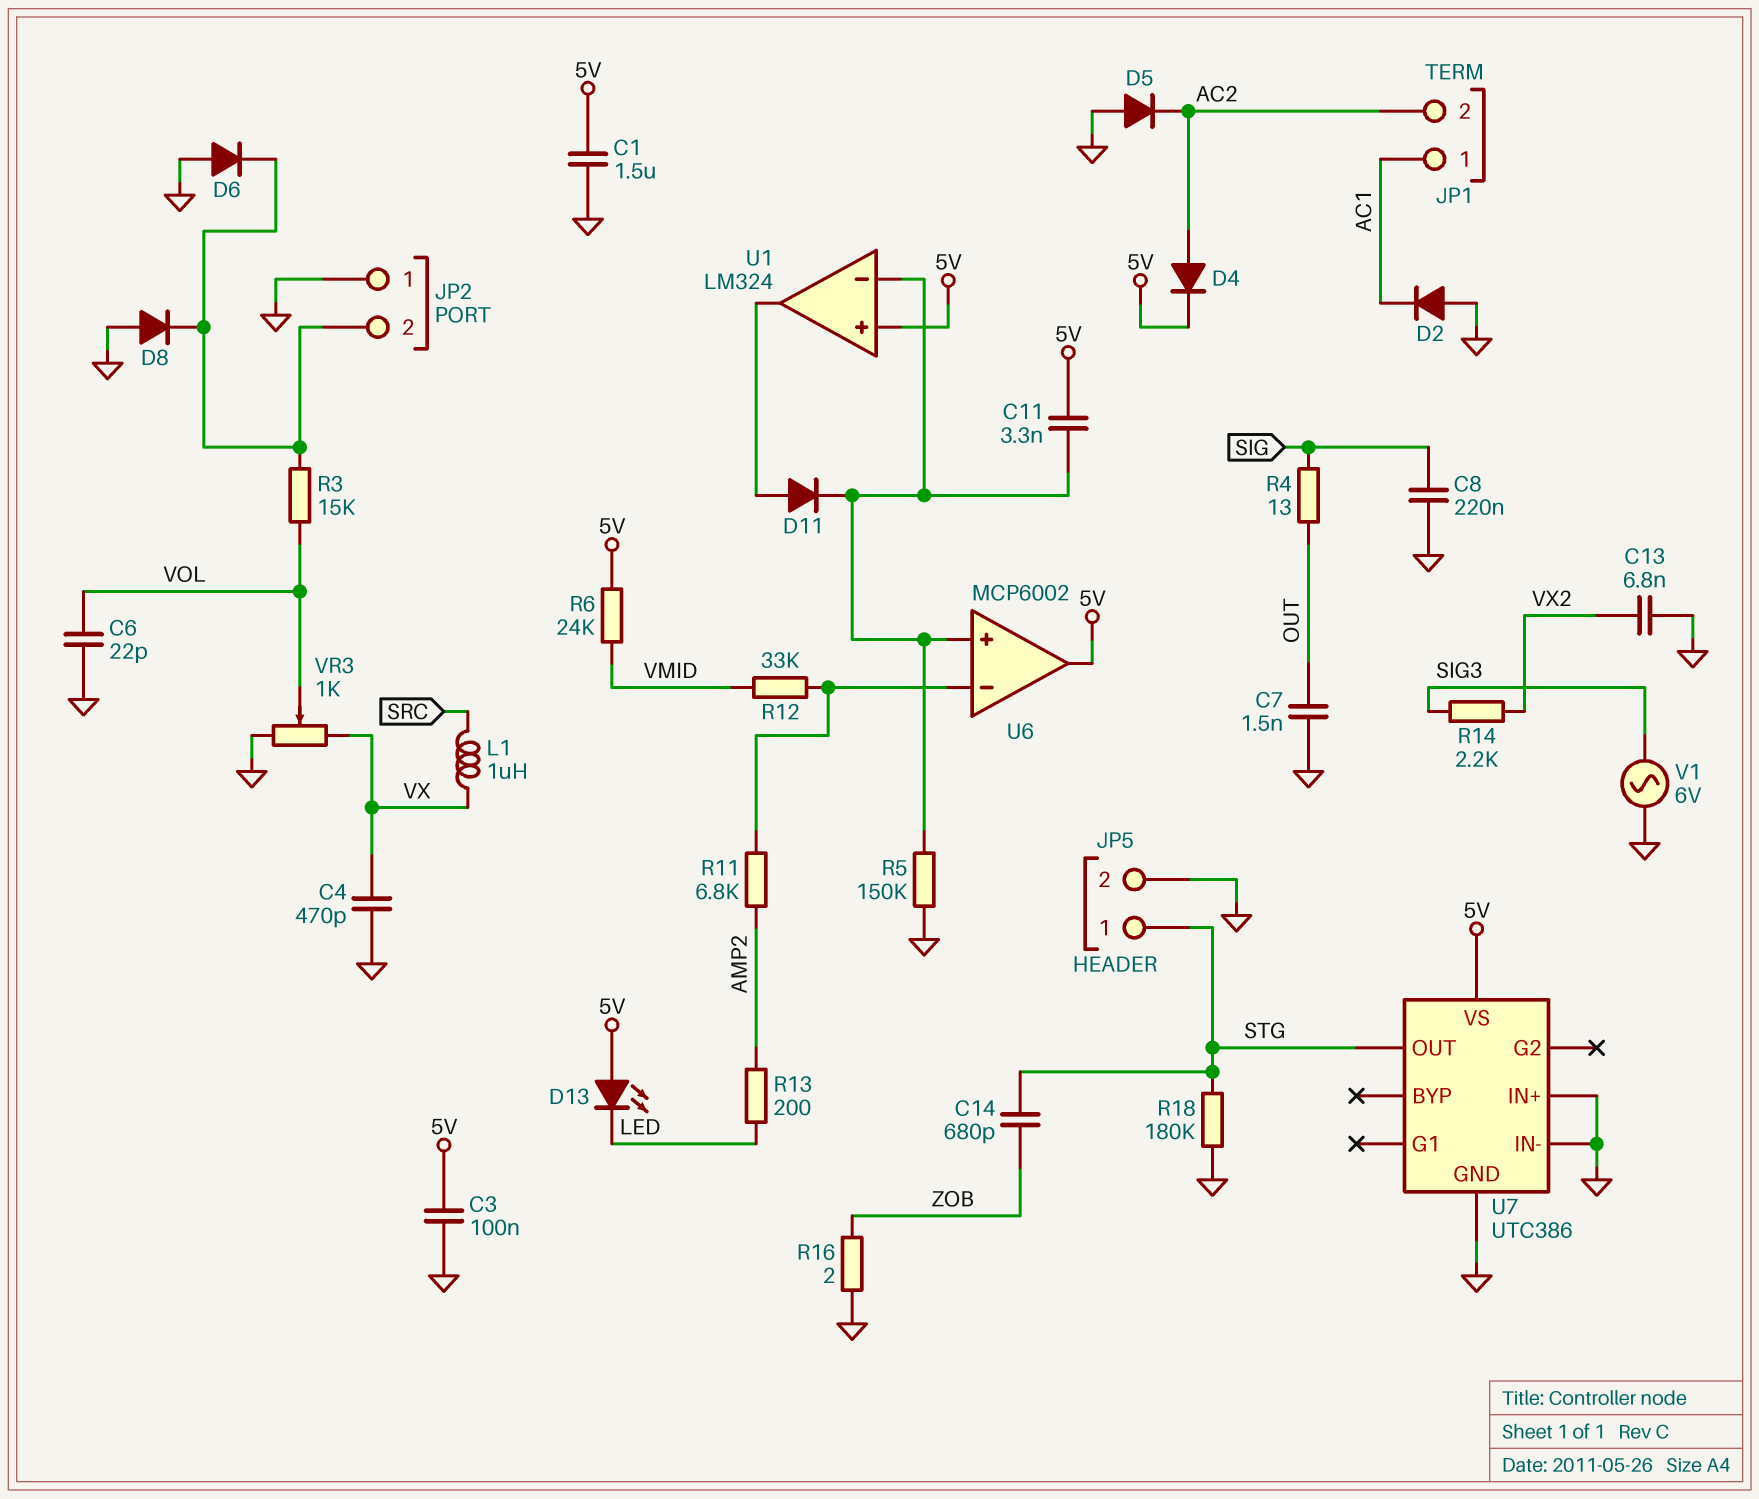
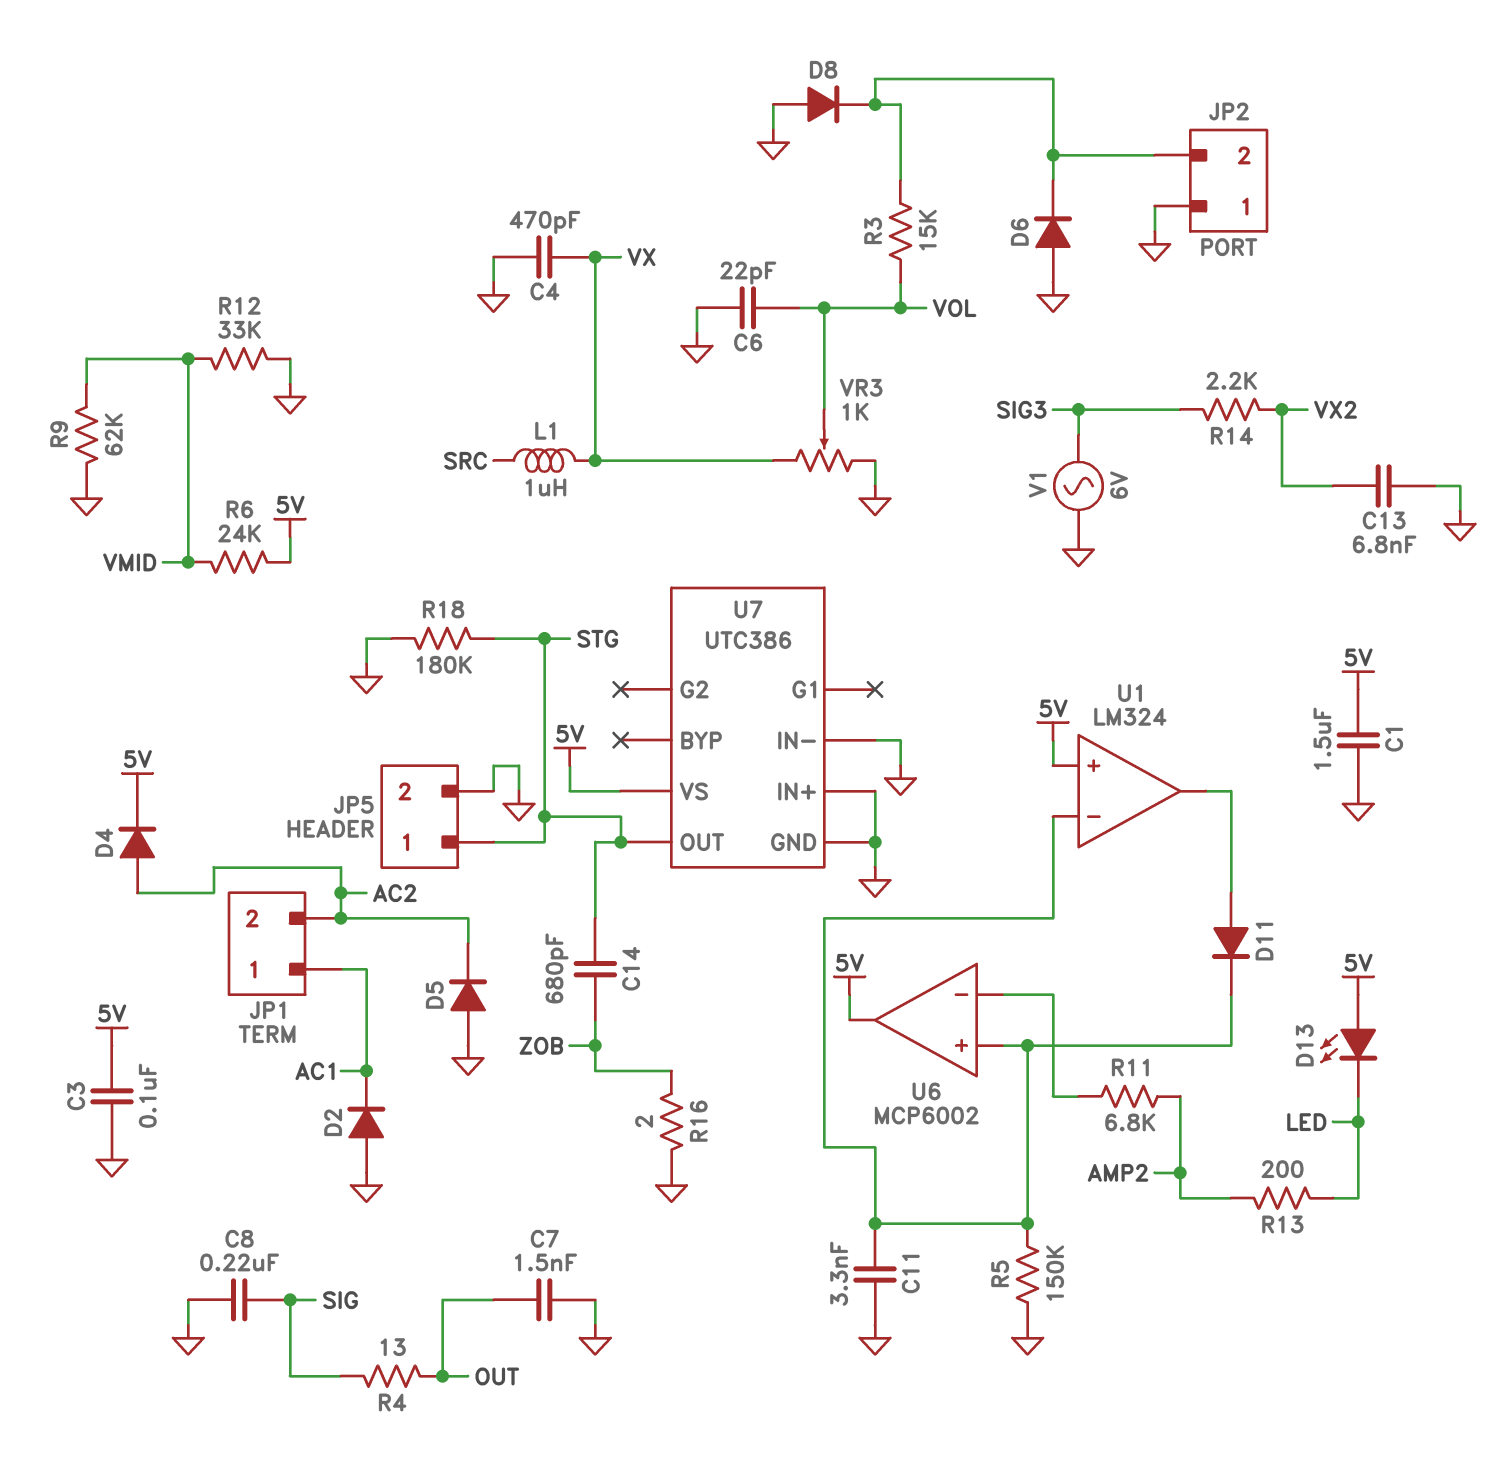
C11: 3.3nF (5V, U1/in-) -> 3.3nF (GND, U1/in-)
R9: none -> 62k (GND, VMID)
R12: 33k (U6/in-, VMID) -> 33k (GND, VMID)

